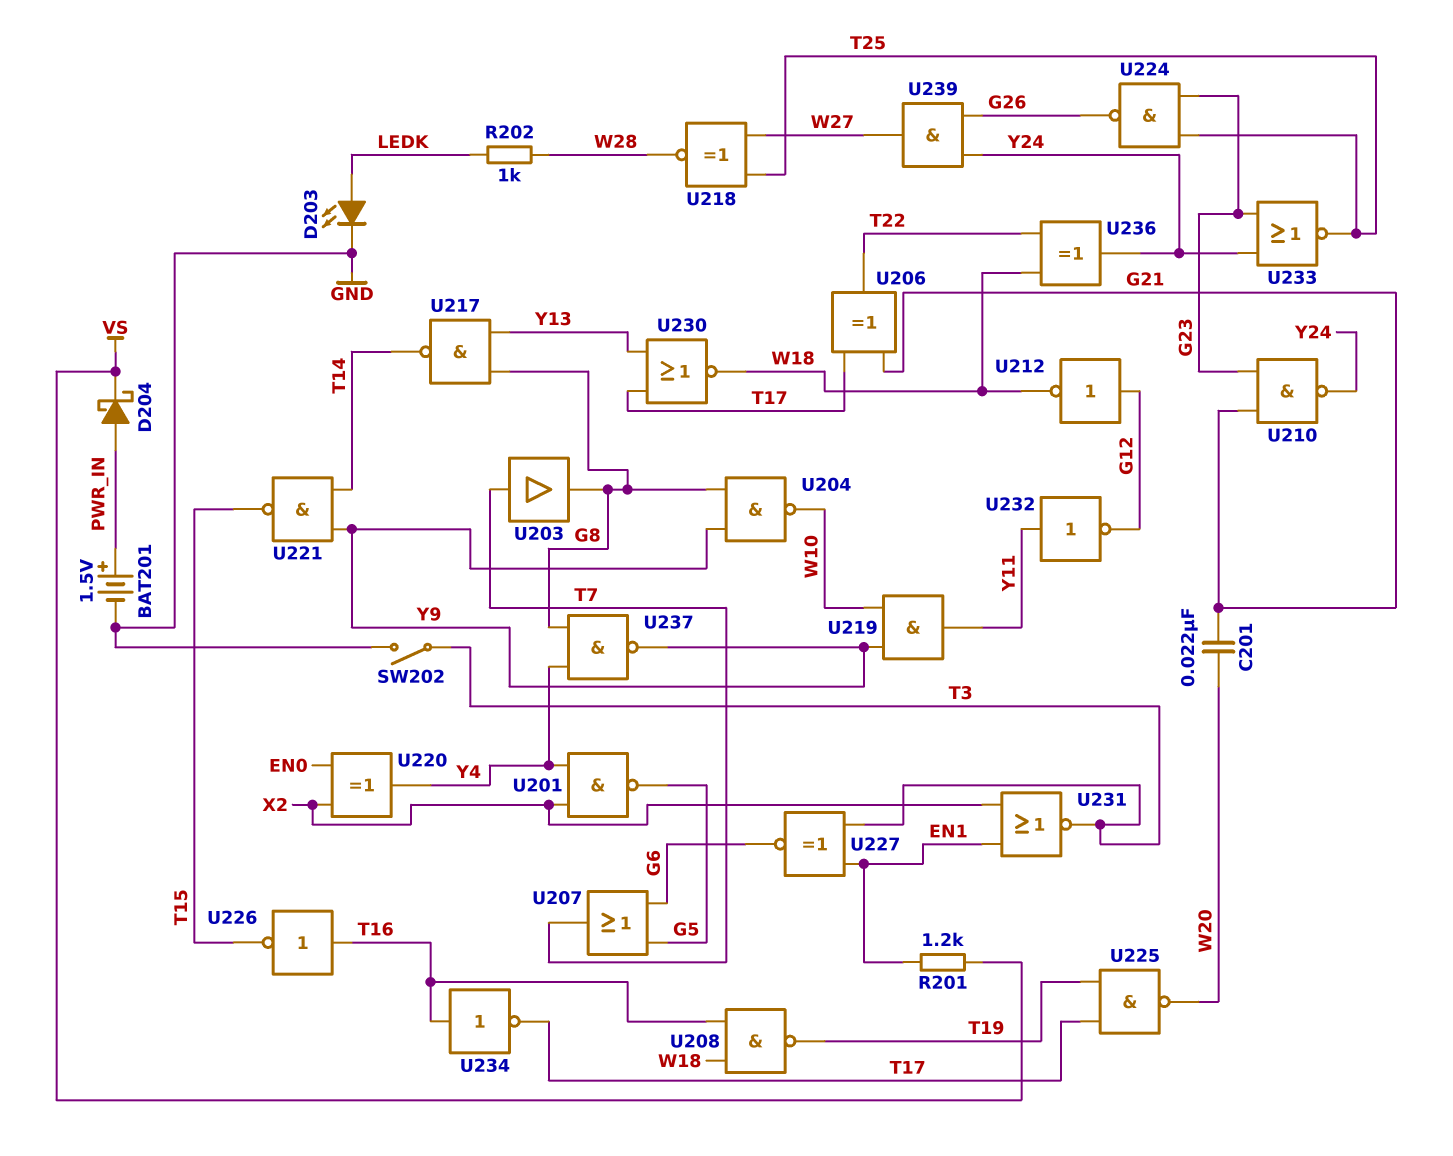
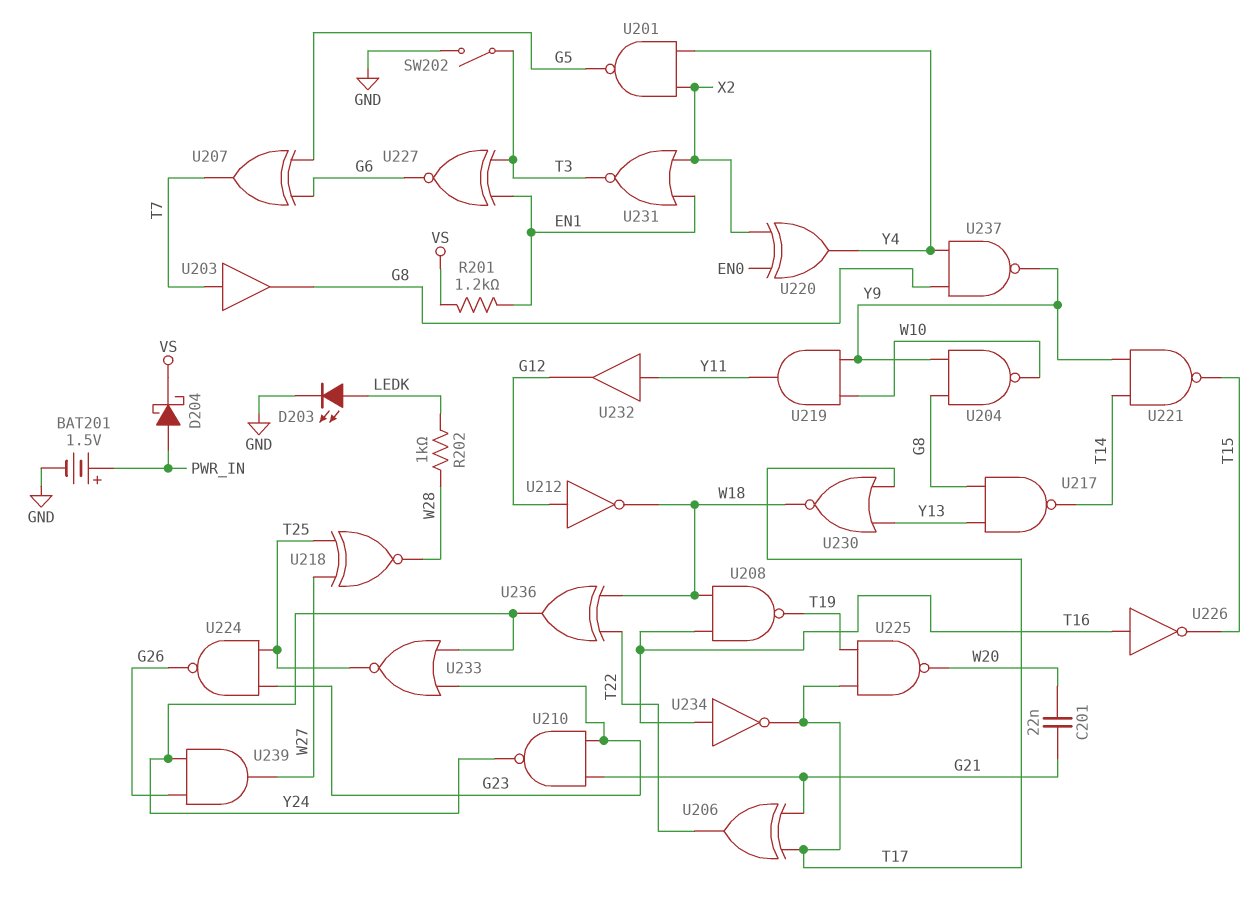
U207: OR (in G5, in G6, out T7) -> XOR (in G5, in G6, out T7)
U232: NOT (in Y11, out G12) -> buffer (in Y11, out G12)

